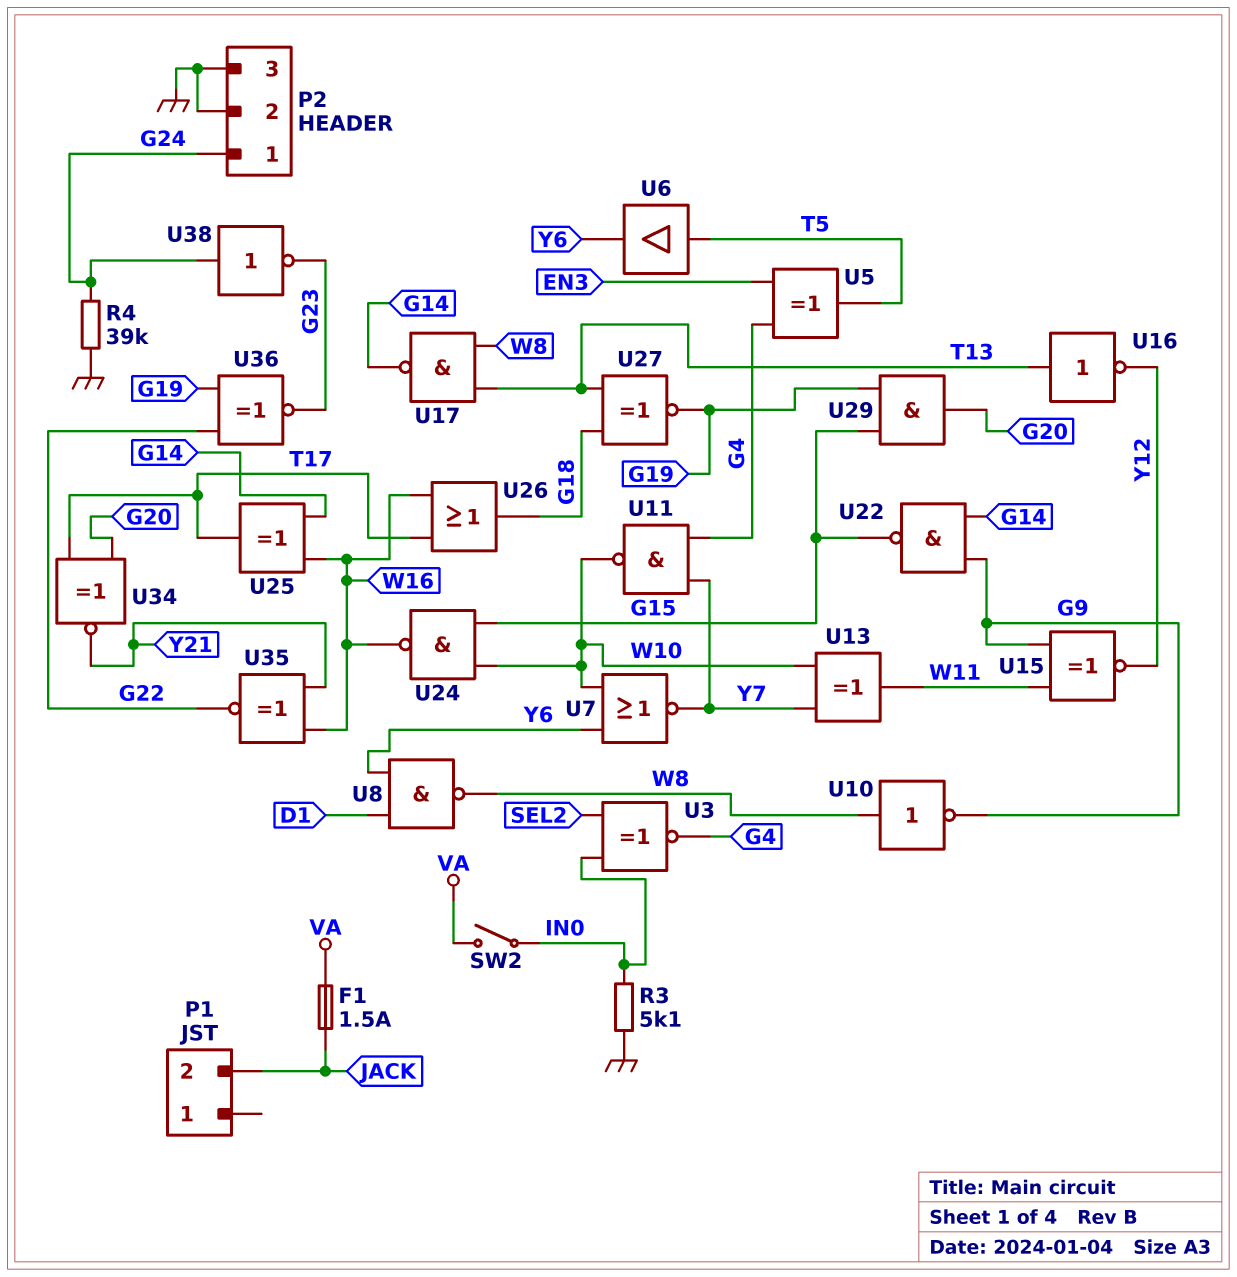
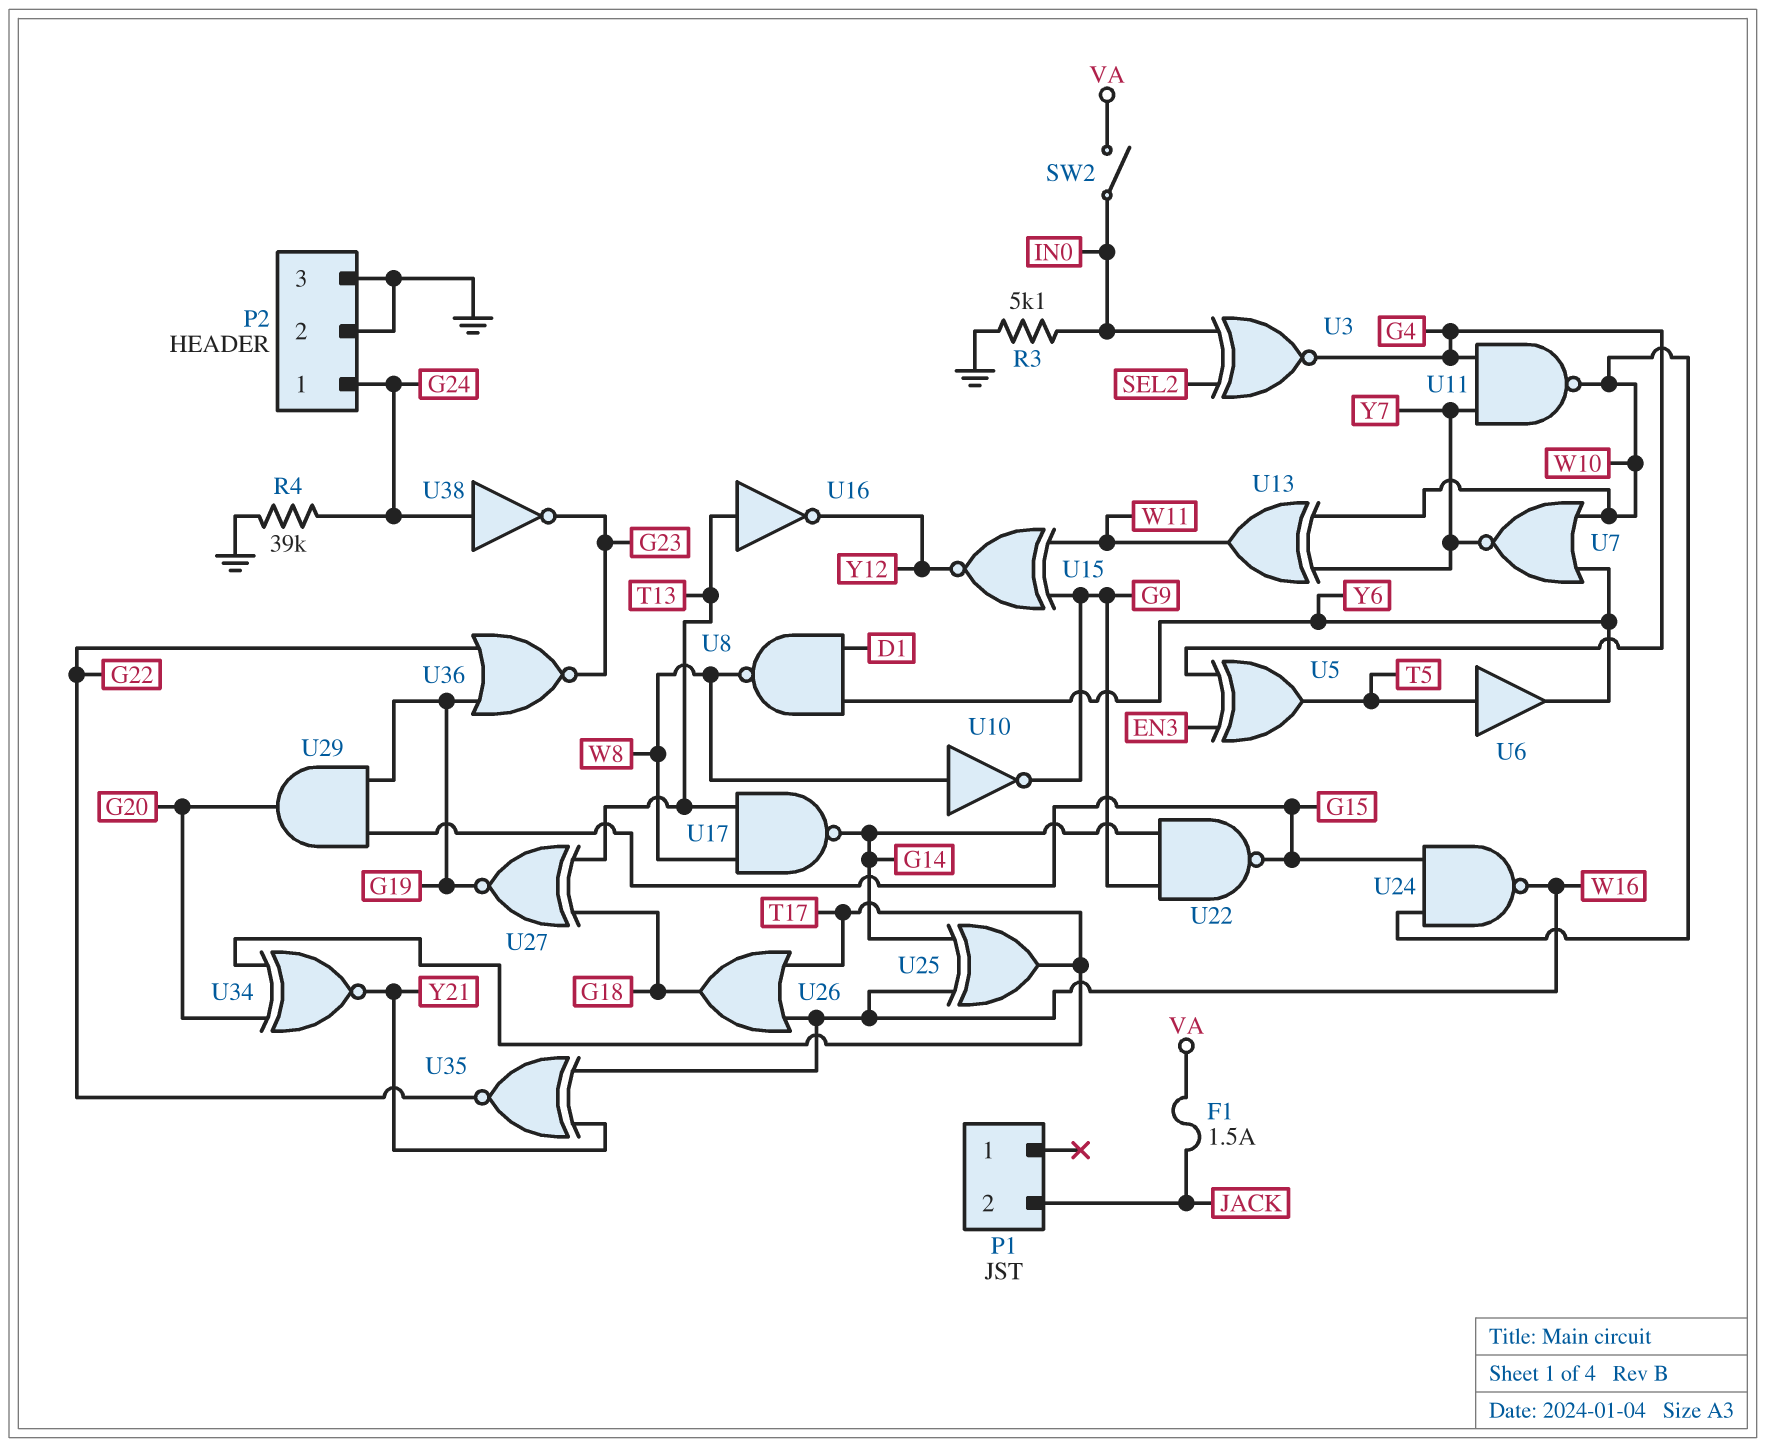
U36: XNOR (in G19, in G22, out G23) -> NOR (in G19, in G22, out G23)

